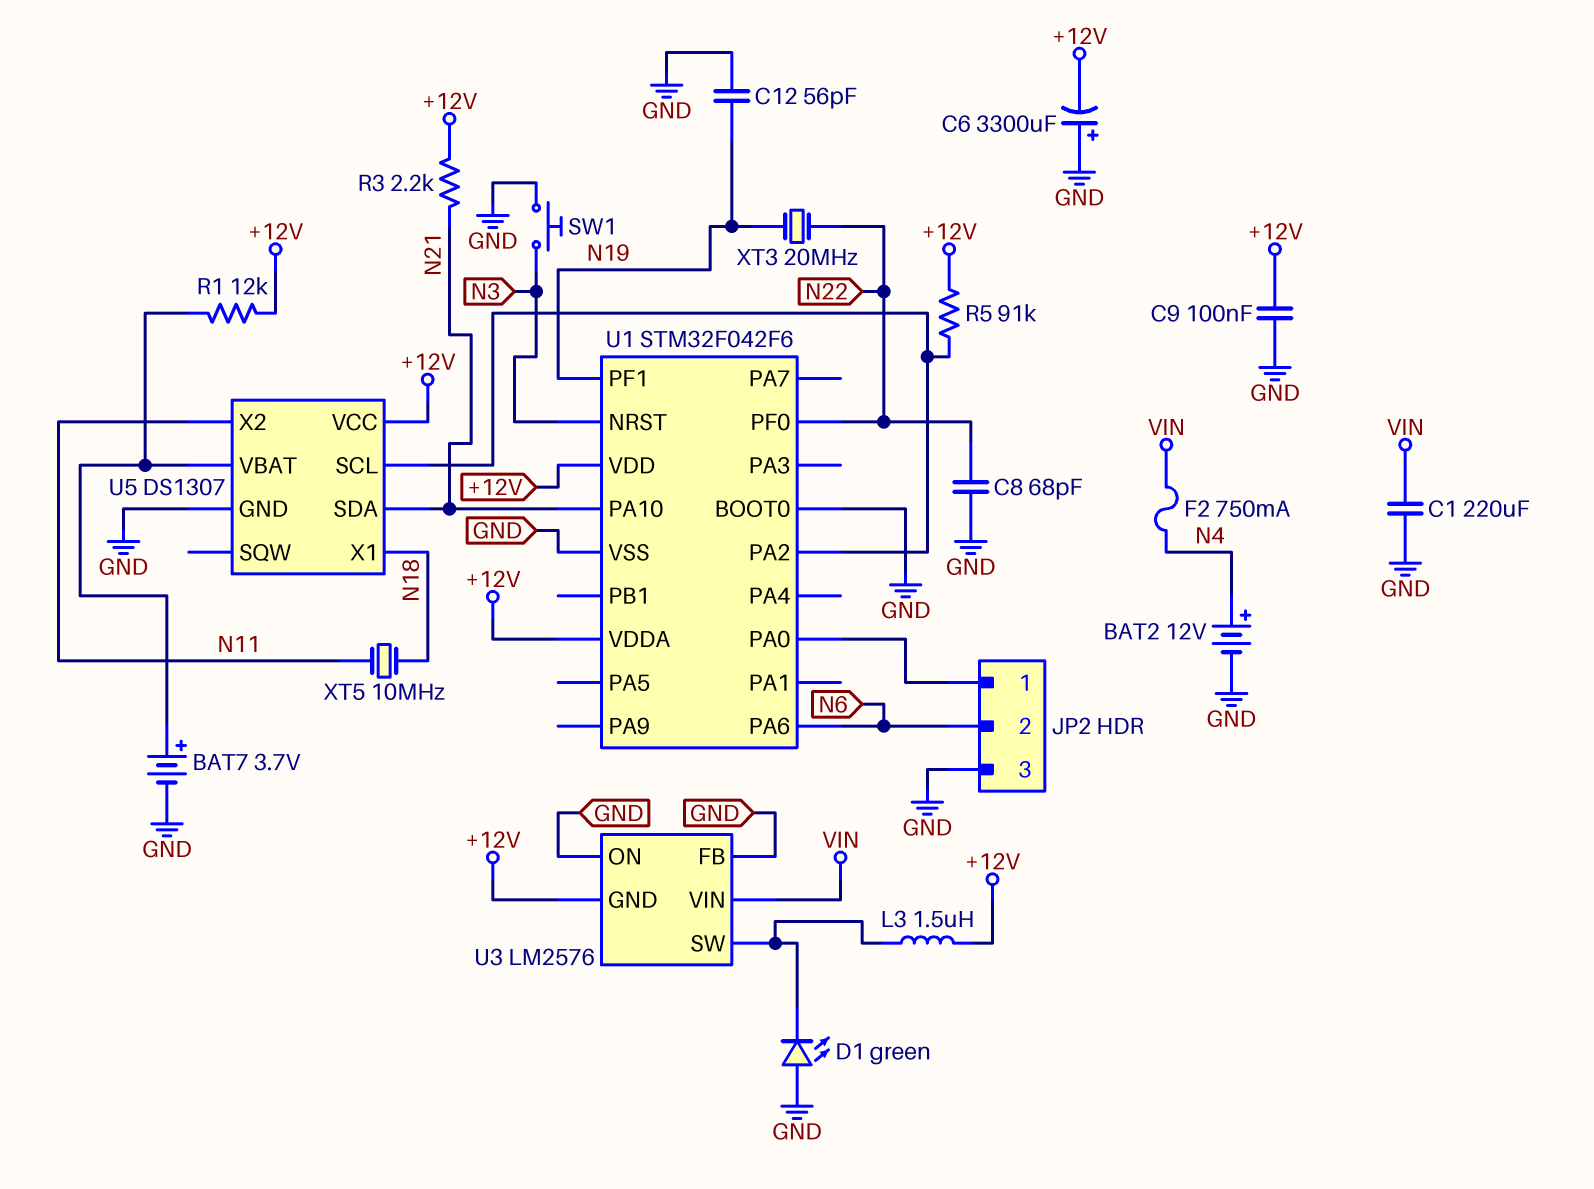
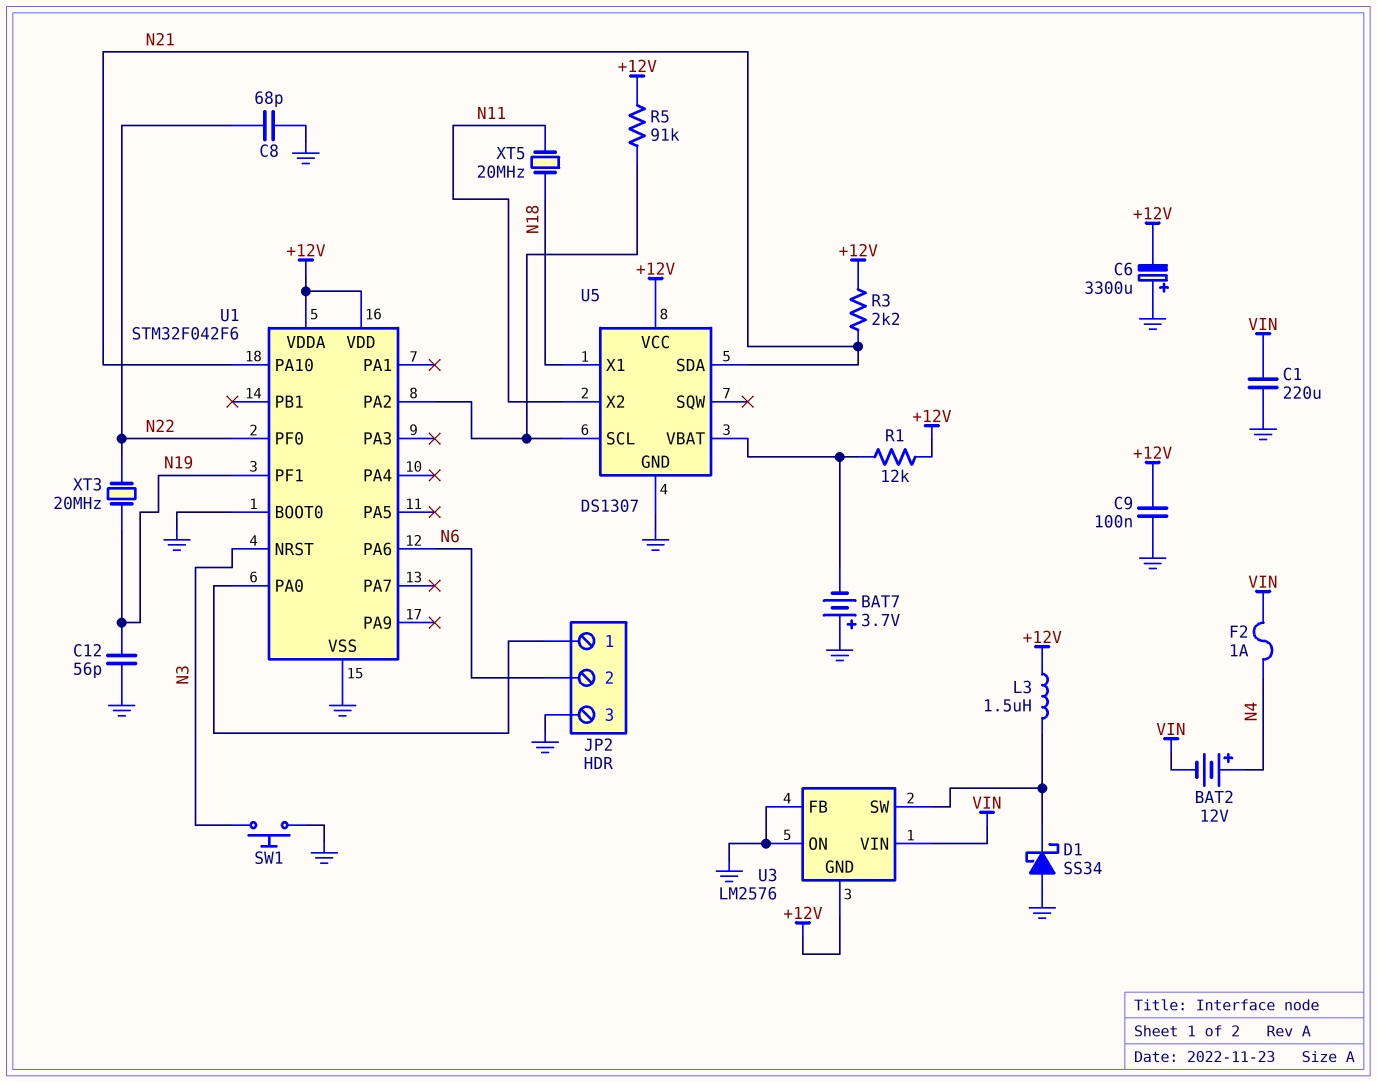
BAT2: 12V (plus N4, minus GND) -> 12V (plus N4, minus VIN)
BAT7: 3.7V (plus U5/VBAT, minus GND) -> 3.7V (plus GND, minus U5/VBAT)
D1: LED green (A GND, K U3/SW) -> schottky SS34 (A GND, K U3/SW)
F2: 750mA (N4, VIN) -> 1A (N4, VIN)
XT5: 10MHz (N11, N18) -> 20MHz (N11, N18)

